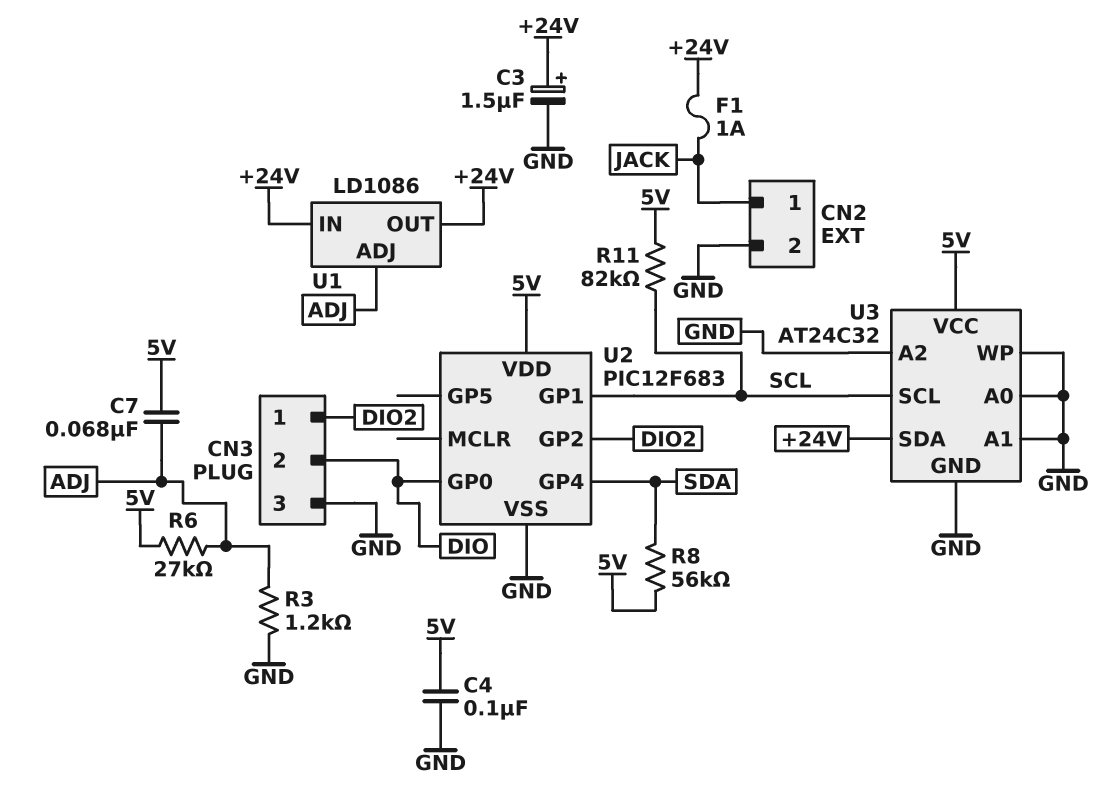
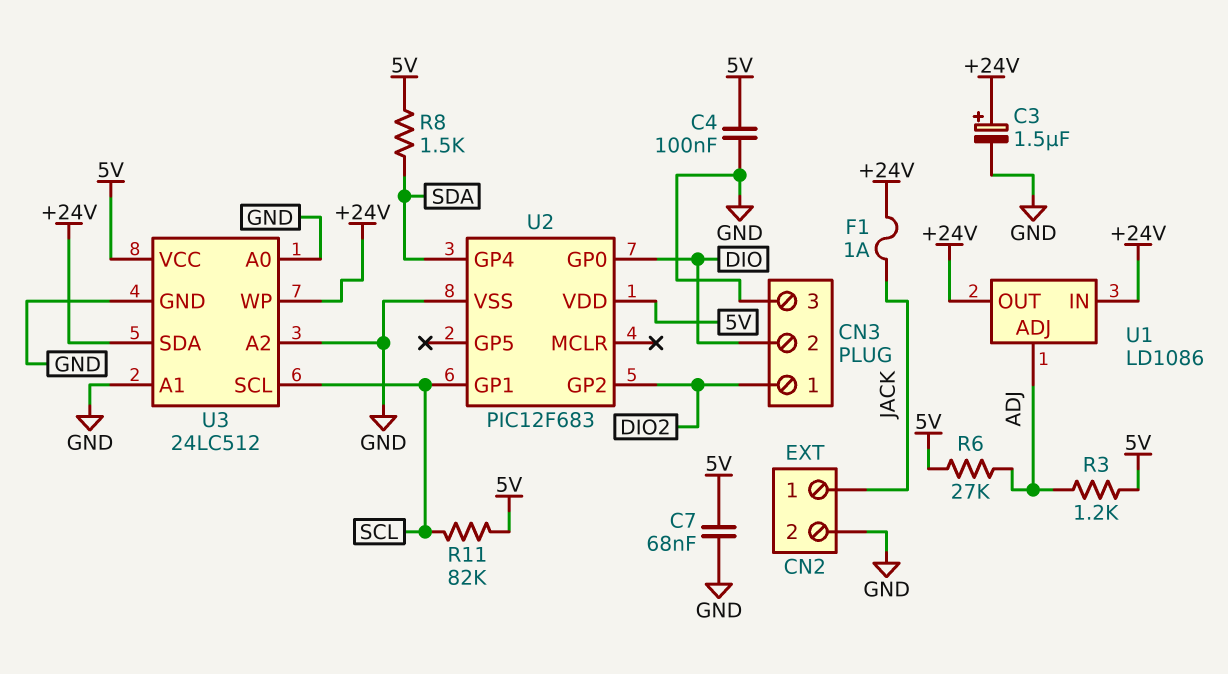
C7: 68nF (5V, ADJ) -> 68nF (5V, GND)
R3: 1.2k (ADJ, GND) -> 1.2k (5V, ADJ)
R8: 56k (5V, SDA) -> 1.5k (5V, SDA)
U3: AT24C32 -> 24LC512
U3 pin WP: GND -> +24V

